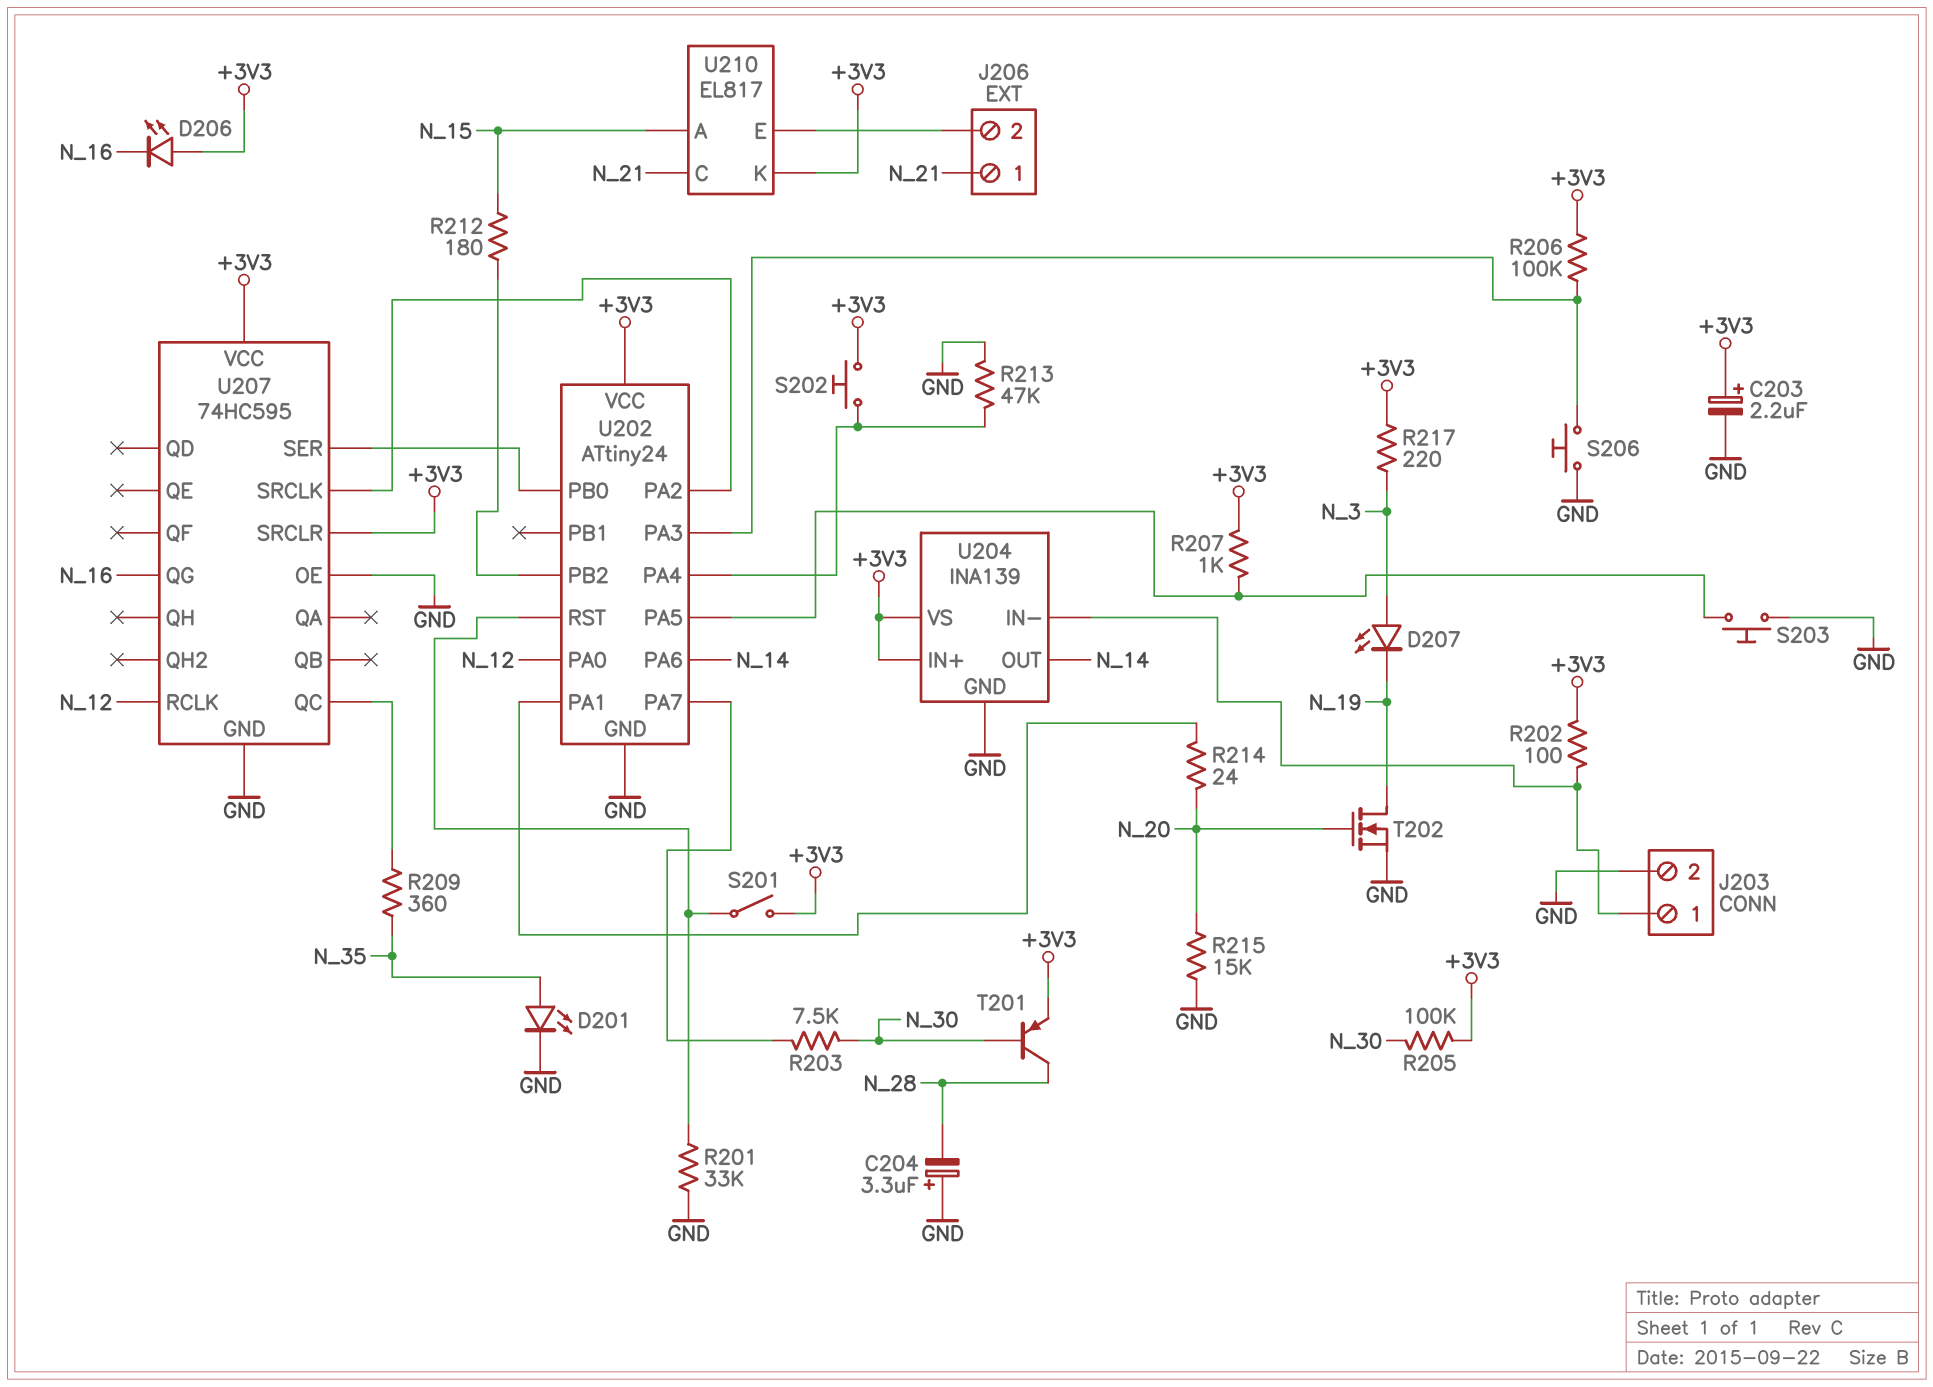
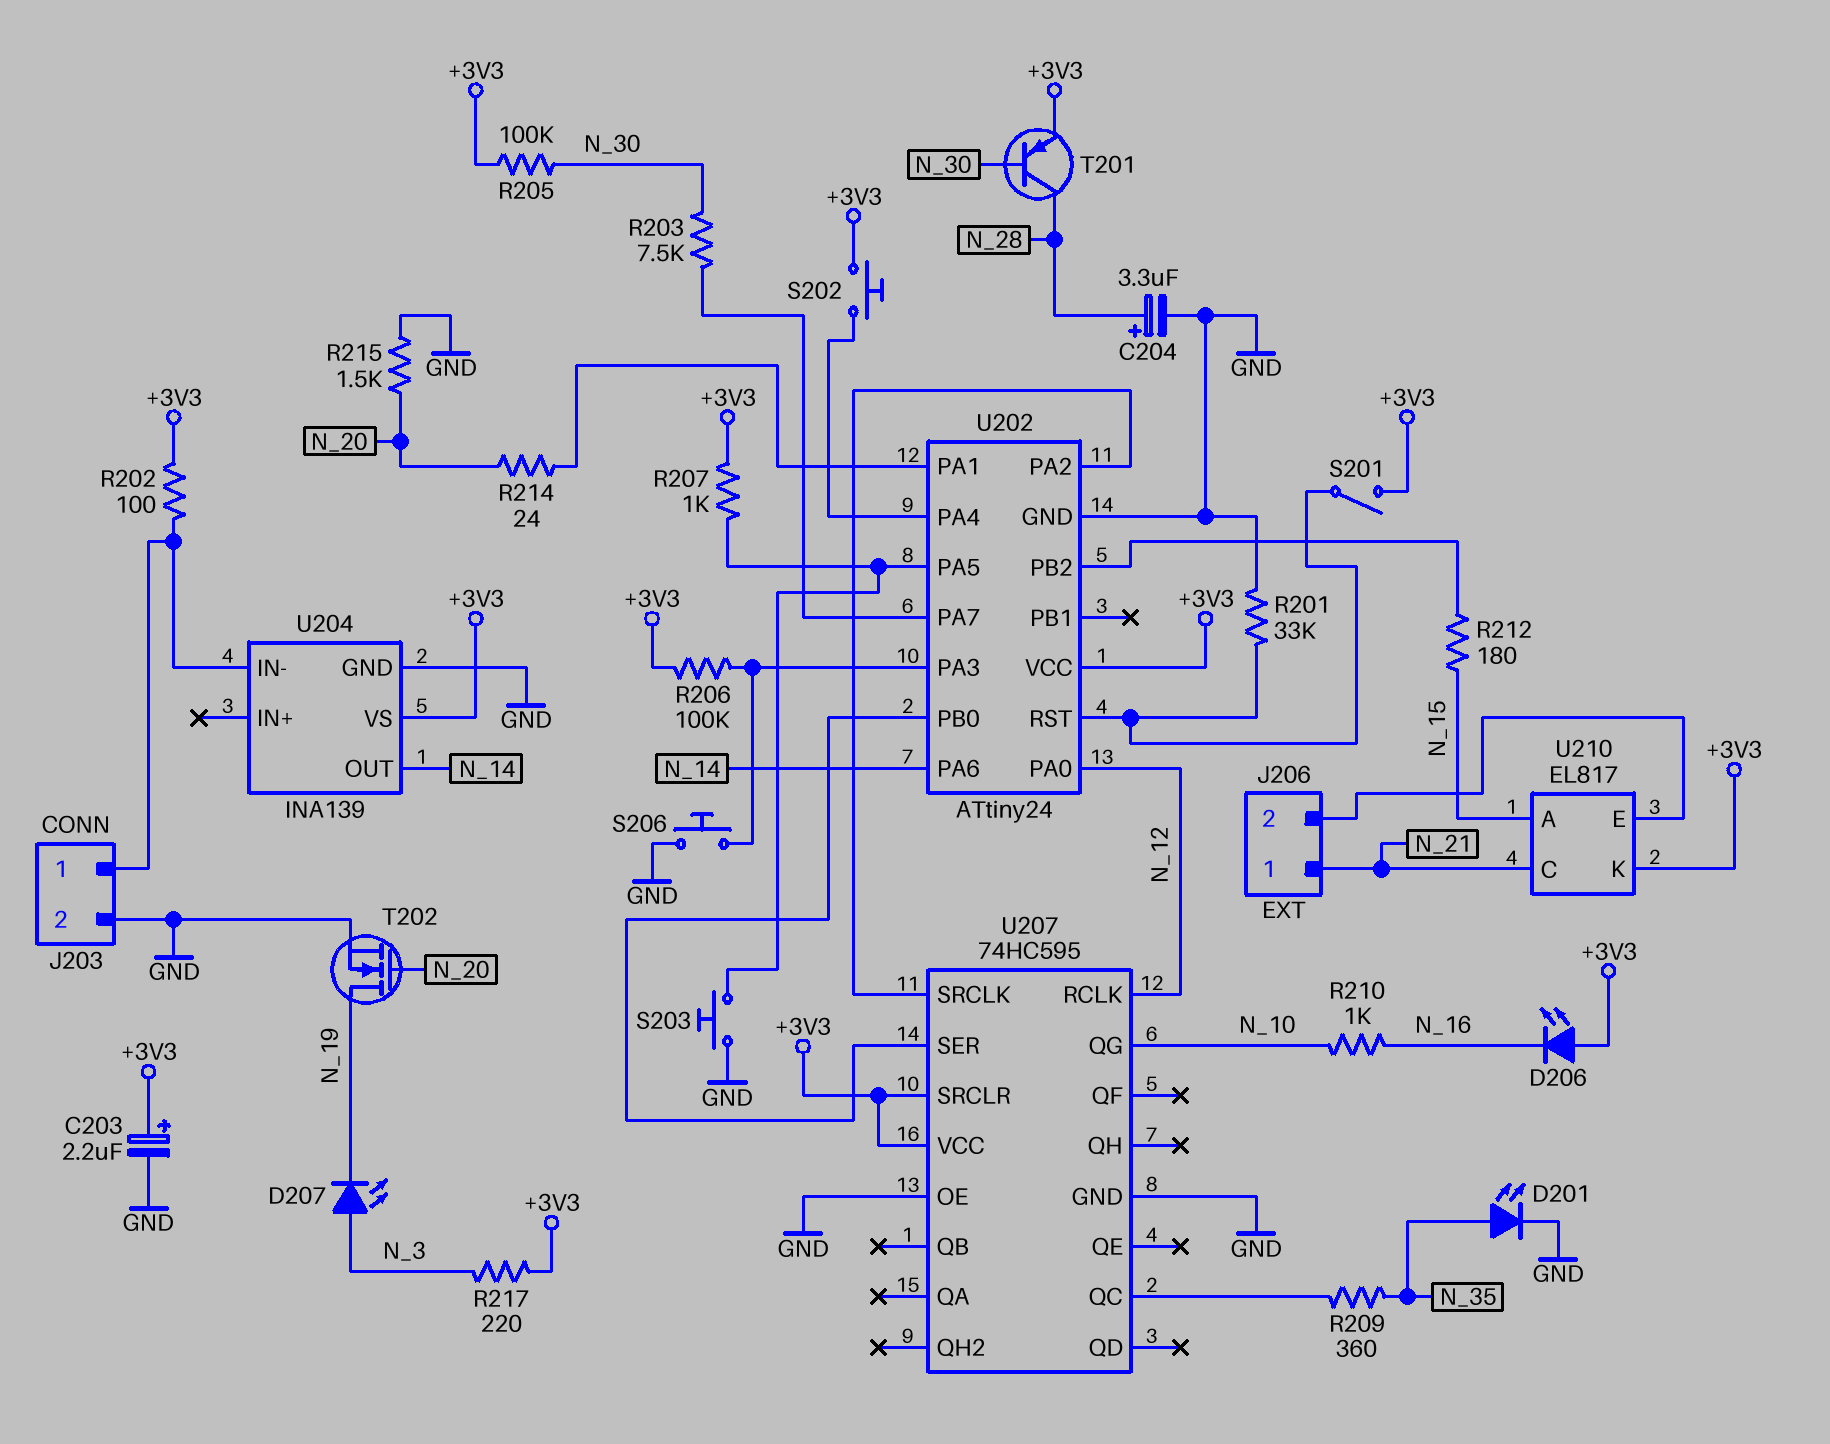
C204: 3.3uF (plus GND, minus N_28) -> 3.3uF (plus N_28, minus GND)
R210: none -> 1k (N_10, N_16)
R213: 47k (GND, U202/PA4) -> none
R215: 15k (GND, N_20) -> 1.5k (GND, N_20)
U204 pin IN+: +3V3 -> none
U207 pin QG: N_16 -> N_10

